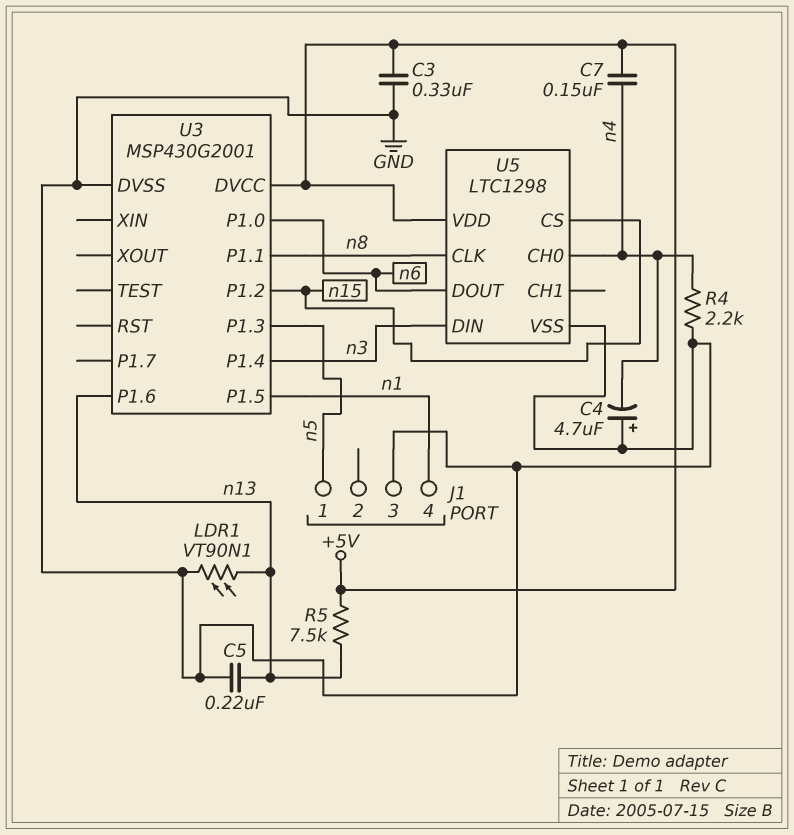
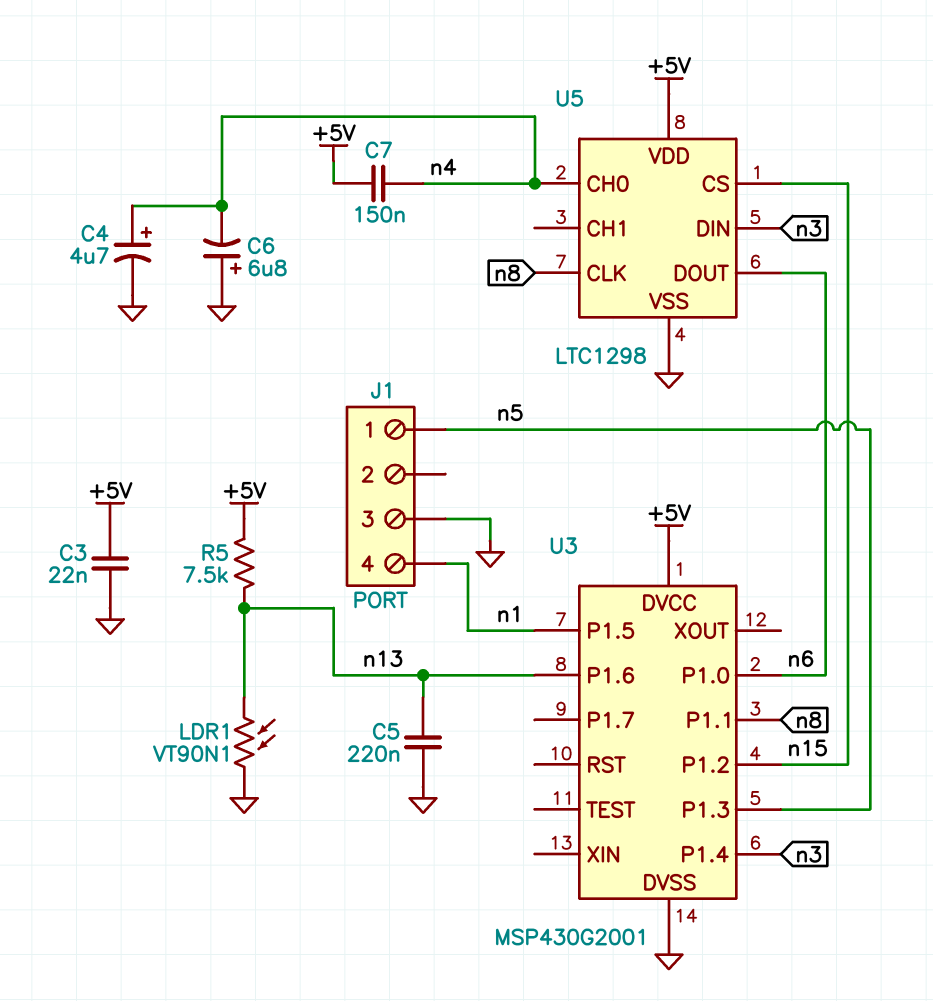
C3: 330nF (+5V, GND) -> 22nF (+5V, GND)
C4: 4.7uF (plus GND, minus n4) -> 4.7uF (plus n4, minus GND)
C6: none -> 6.8uF (plus GND, minus n4)
R4: 2.2k (GND, n4) -> none

